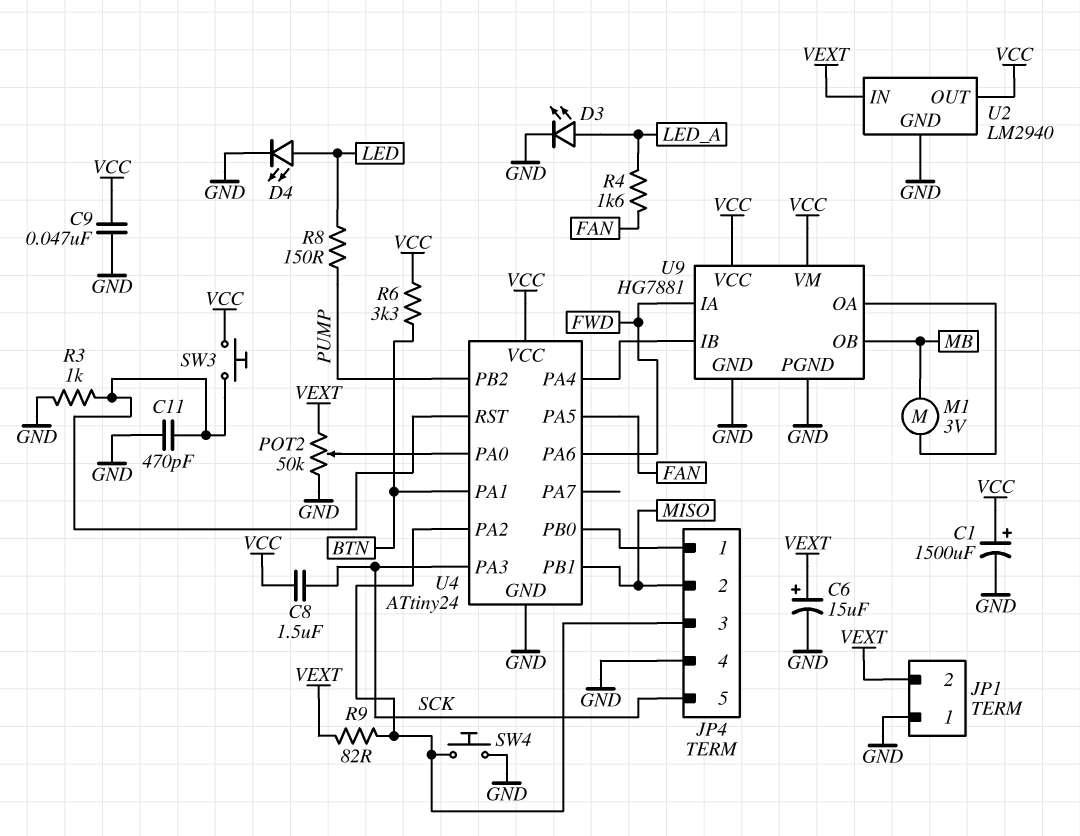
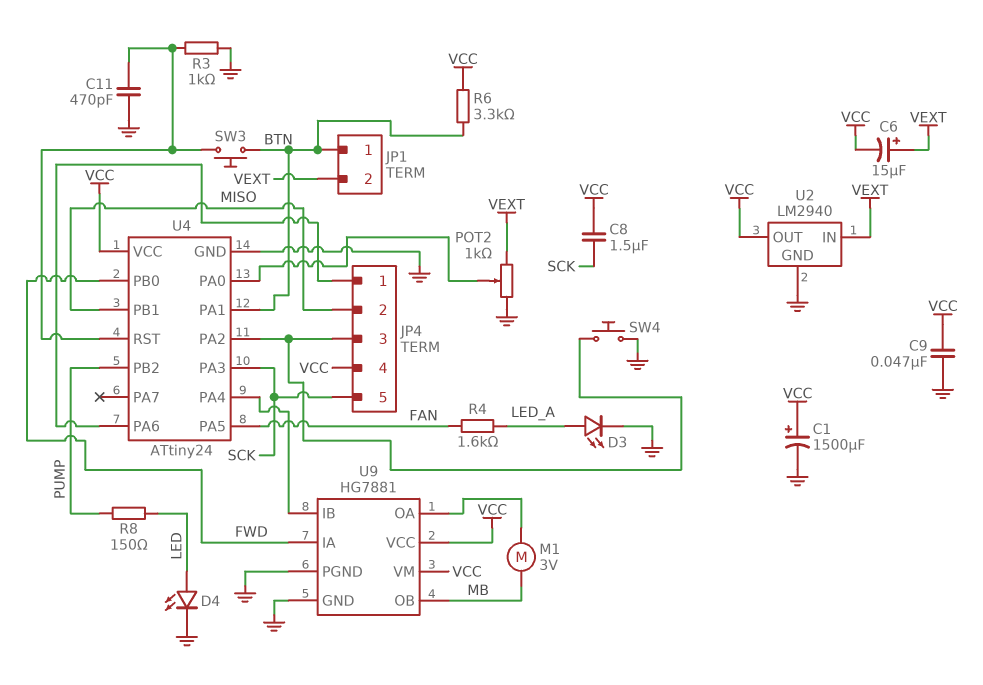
C6: 15uF (plus VEXT, minus GND) -> 15uF (plus VEXT, minus VCC)
JP1 pin 1: GND -> BTN
JP4 pin 4: GND -> VCC
POT2: 50k (GND, VEXT, wiper U4/PA0) -> 1k (GND, VEXT, wiper U4/PA0)
R9: 82 (JP4/3, VEXT) -> none
SW3: button (U4/RST, VCC) -> button (BTN, U4/RST)
U4 pin PA6: FWD -> JP4/1
U4 pin PB0: JP4/1 -> FWD

